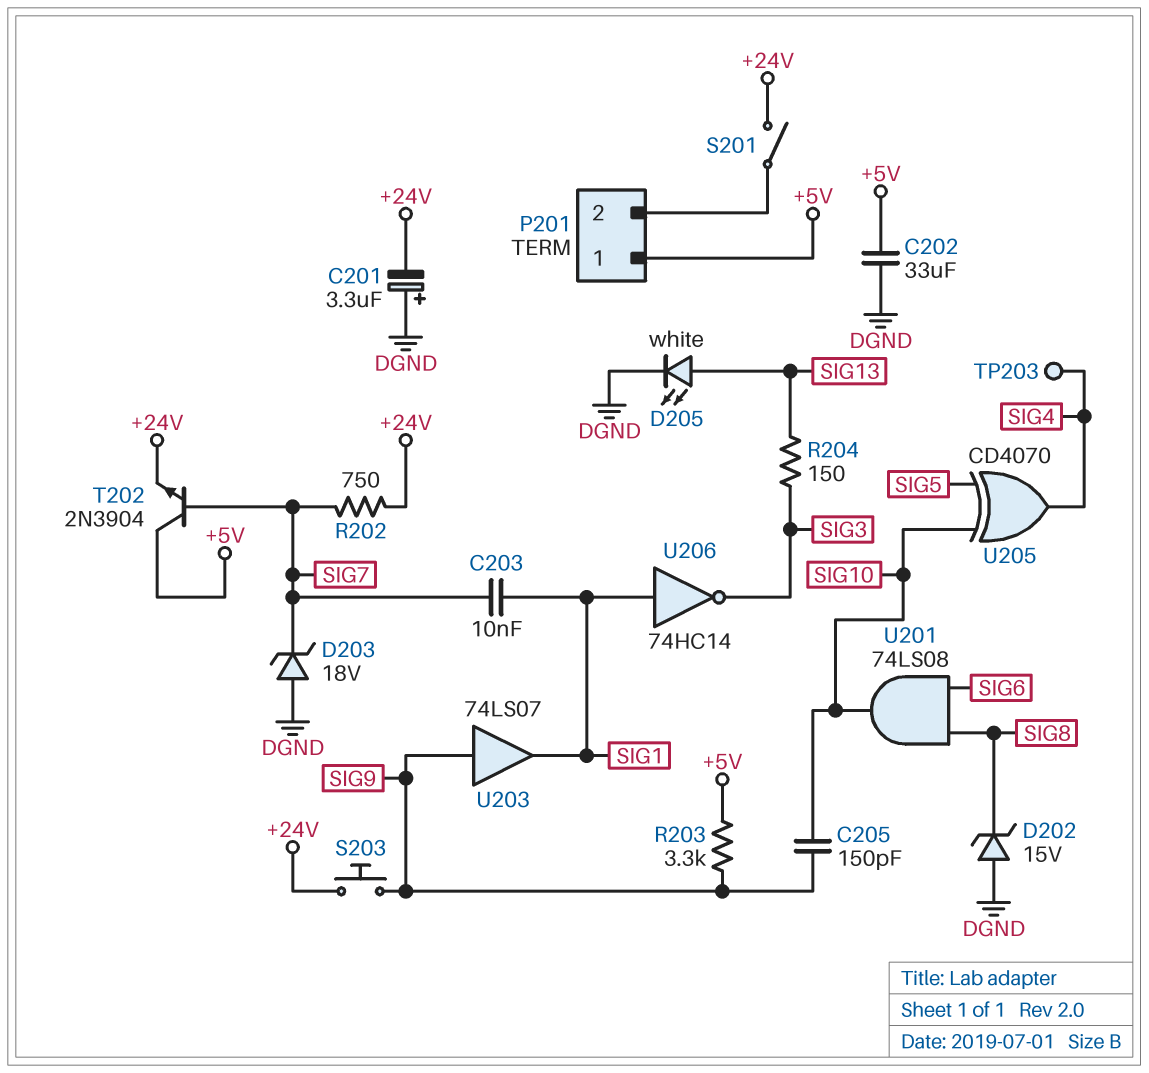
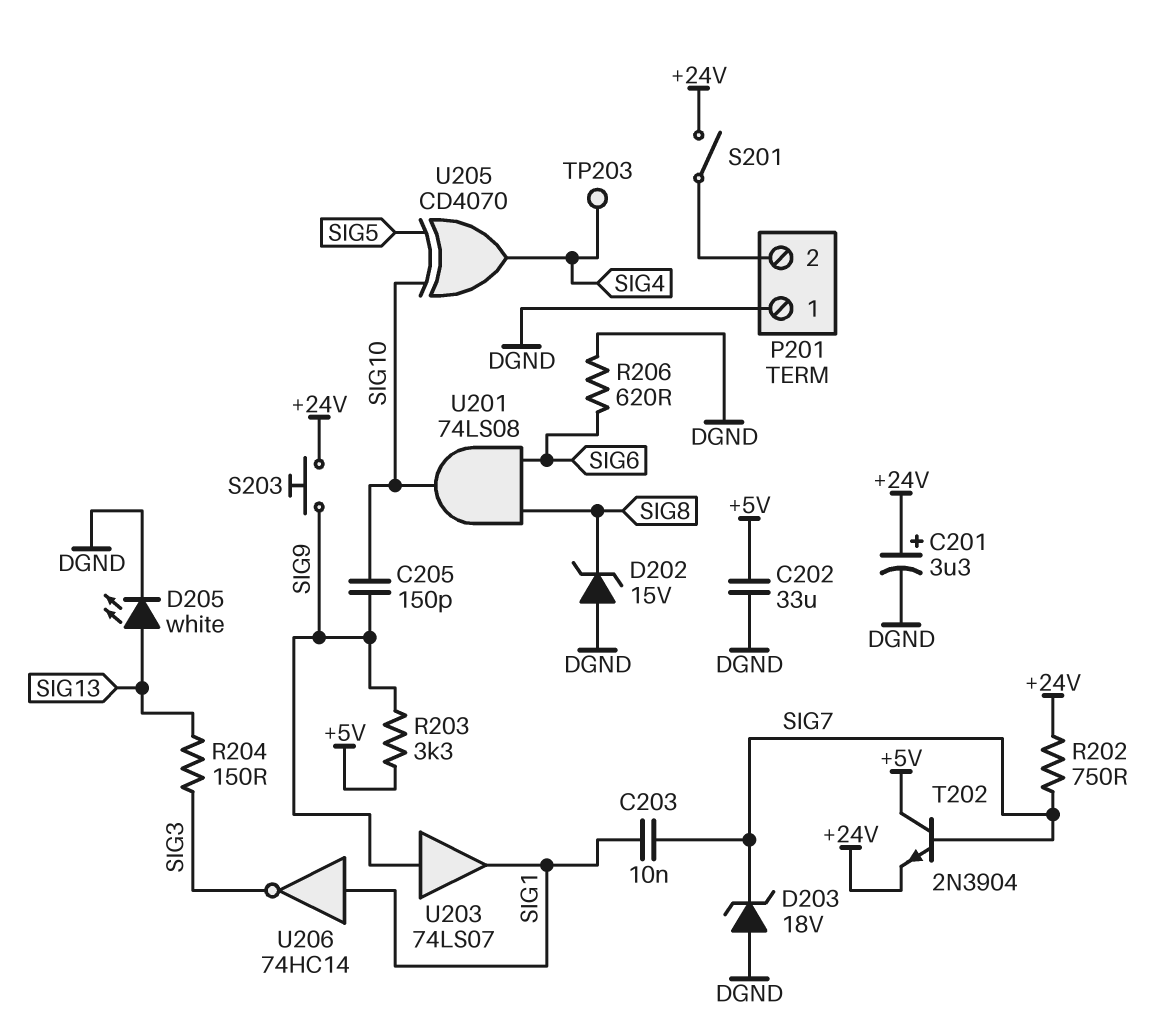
C201: 3.3uF (plus DGND, minus +24V) -> 3.3uF (plus +24V, minus DGND)
P201 pin 1: +5V -> DGND
R206: none -> 620 (DGND, SIG6)

